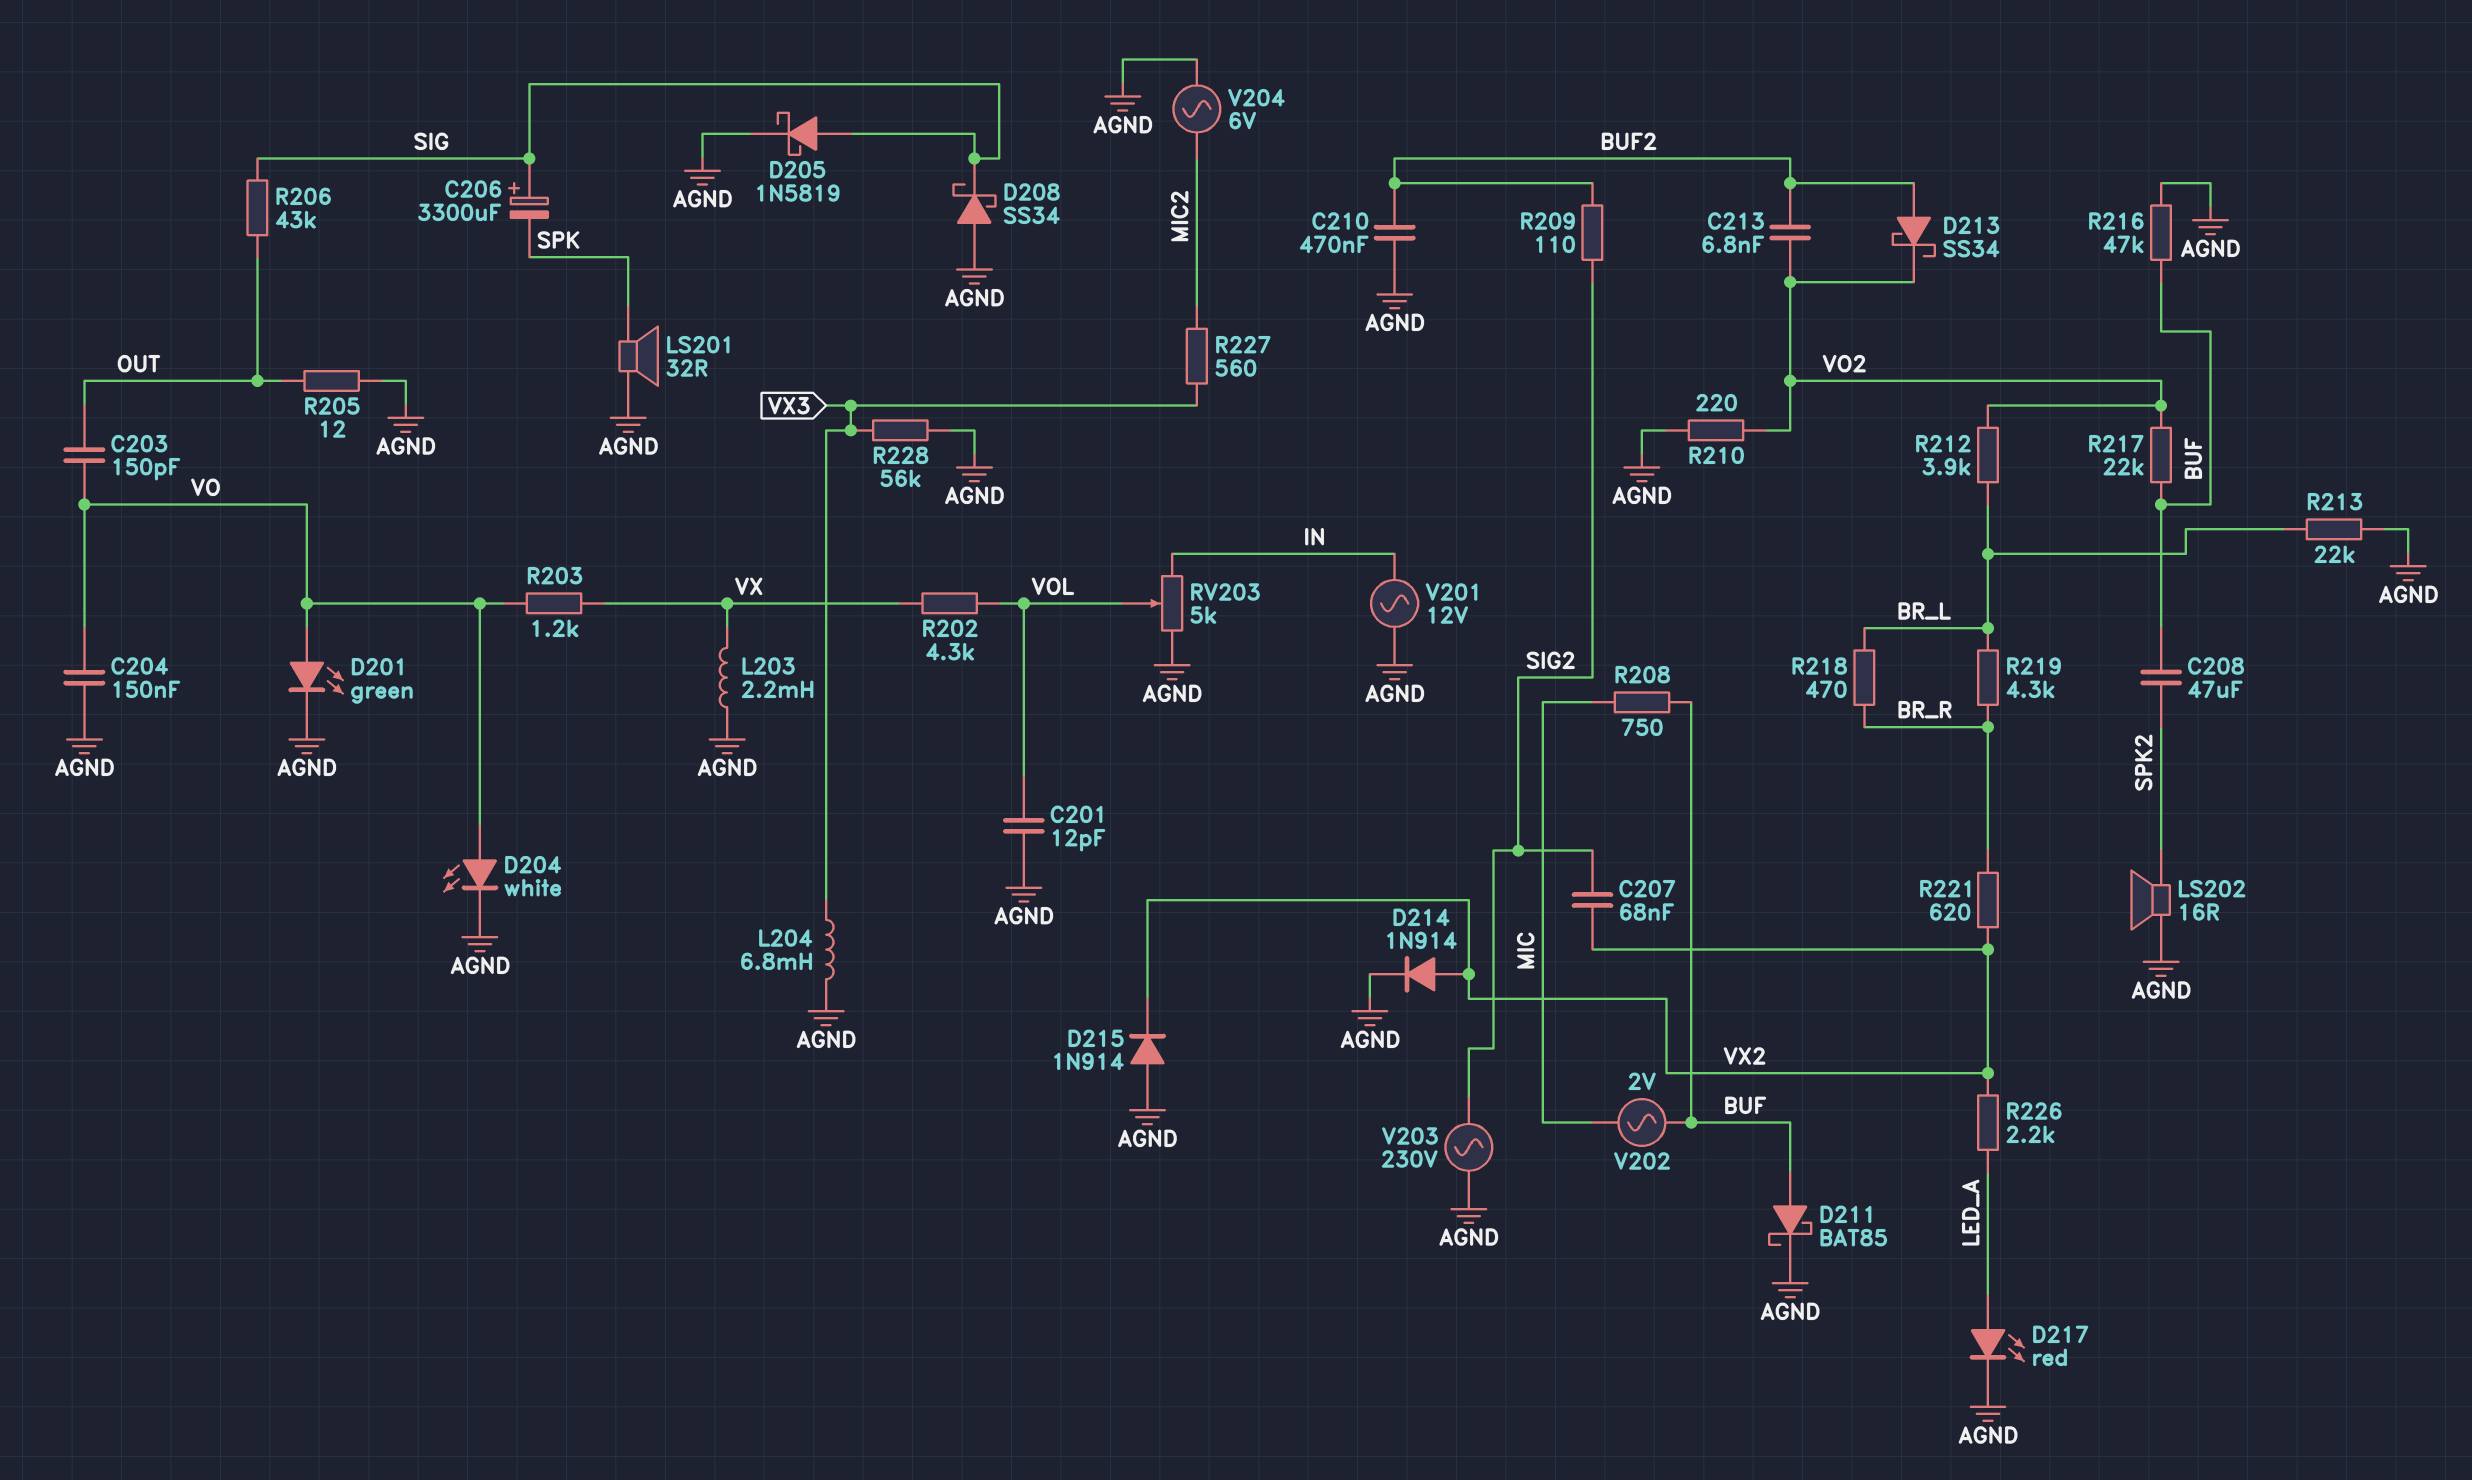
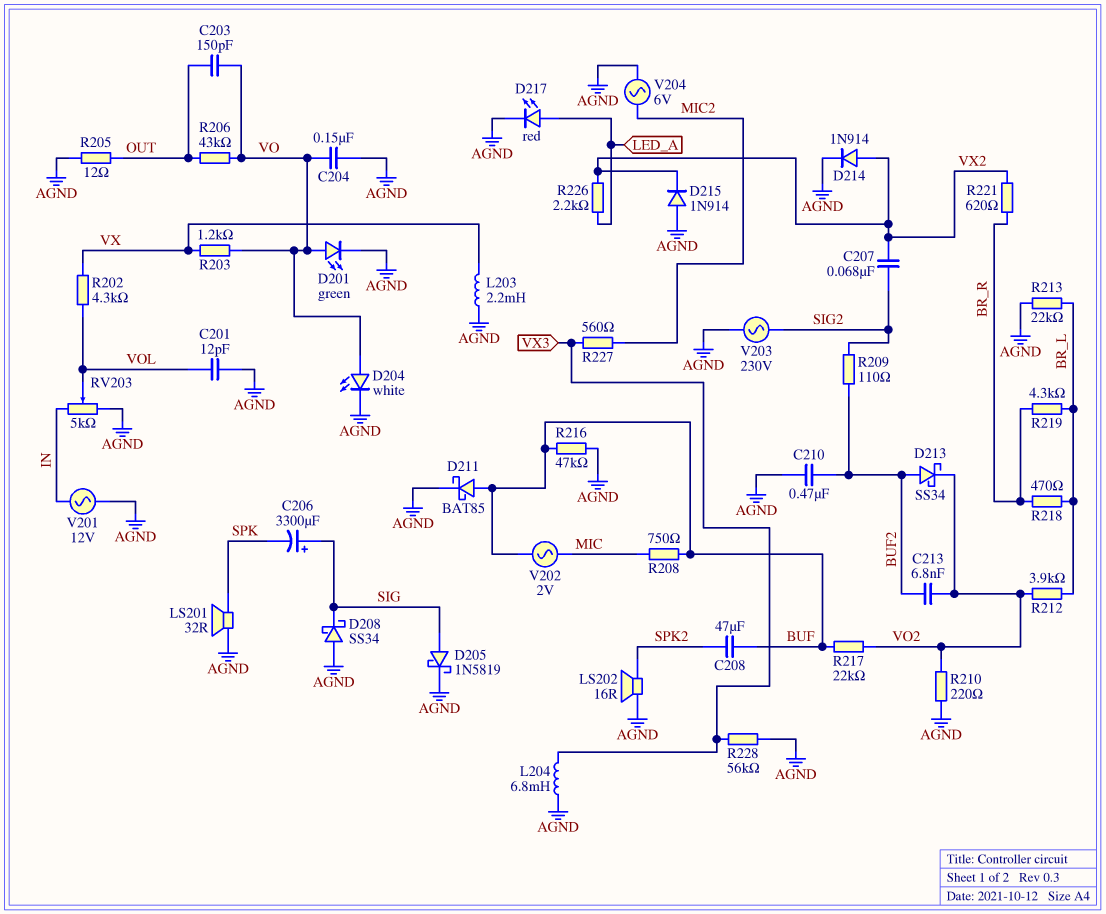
R206: 43k (OUT, SIG) -> 43k (OUT, VO)

